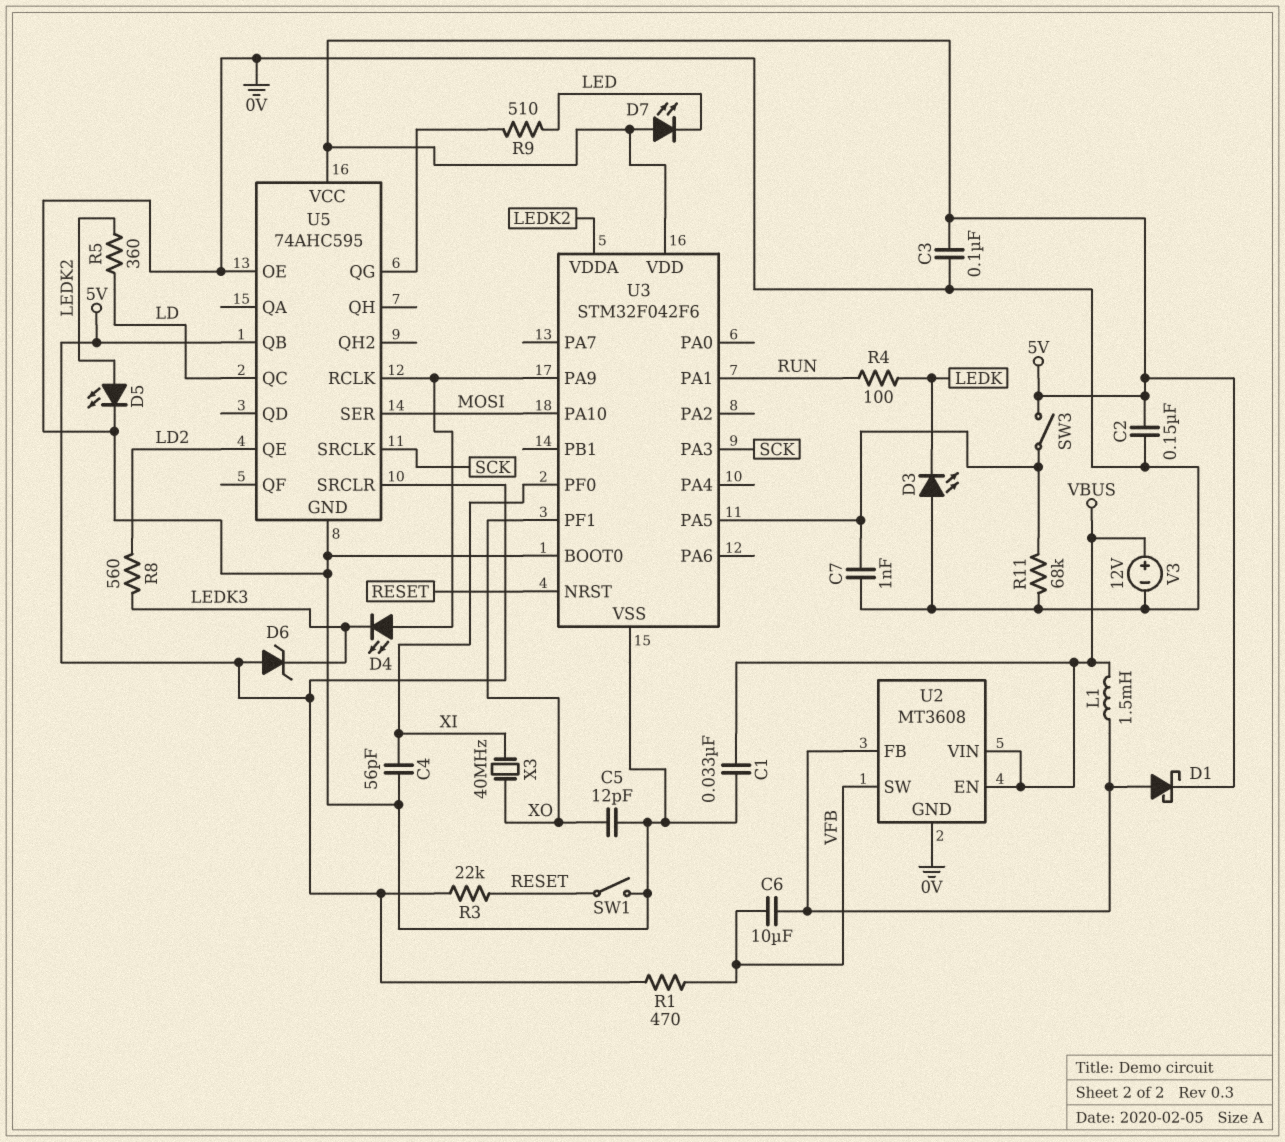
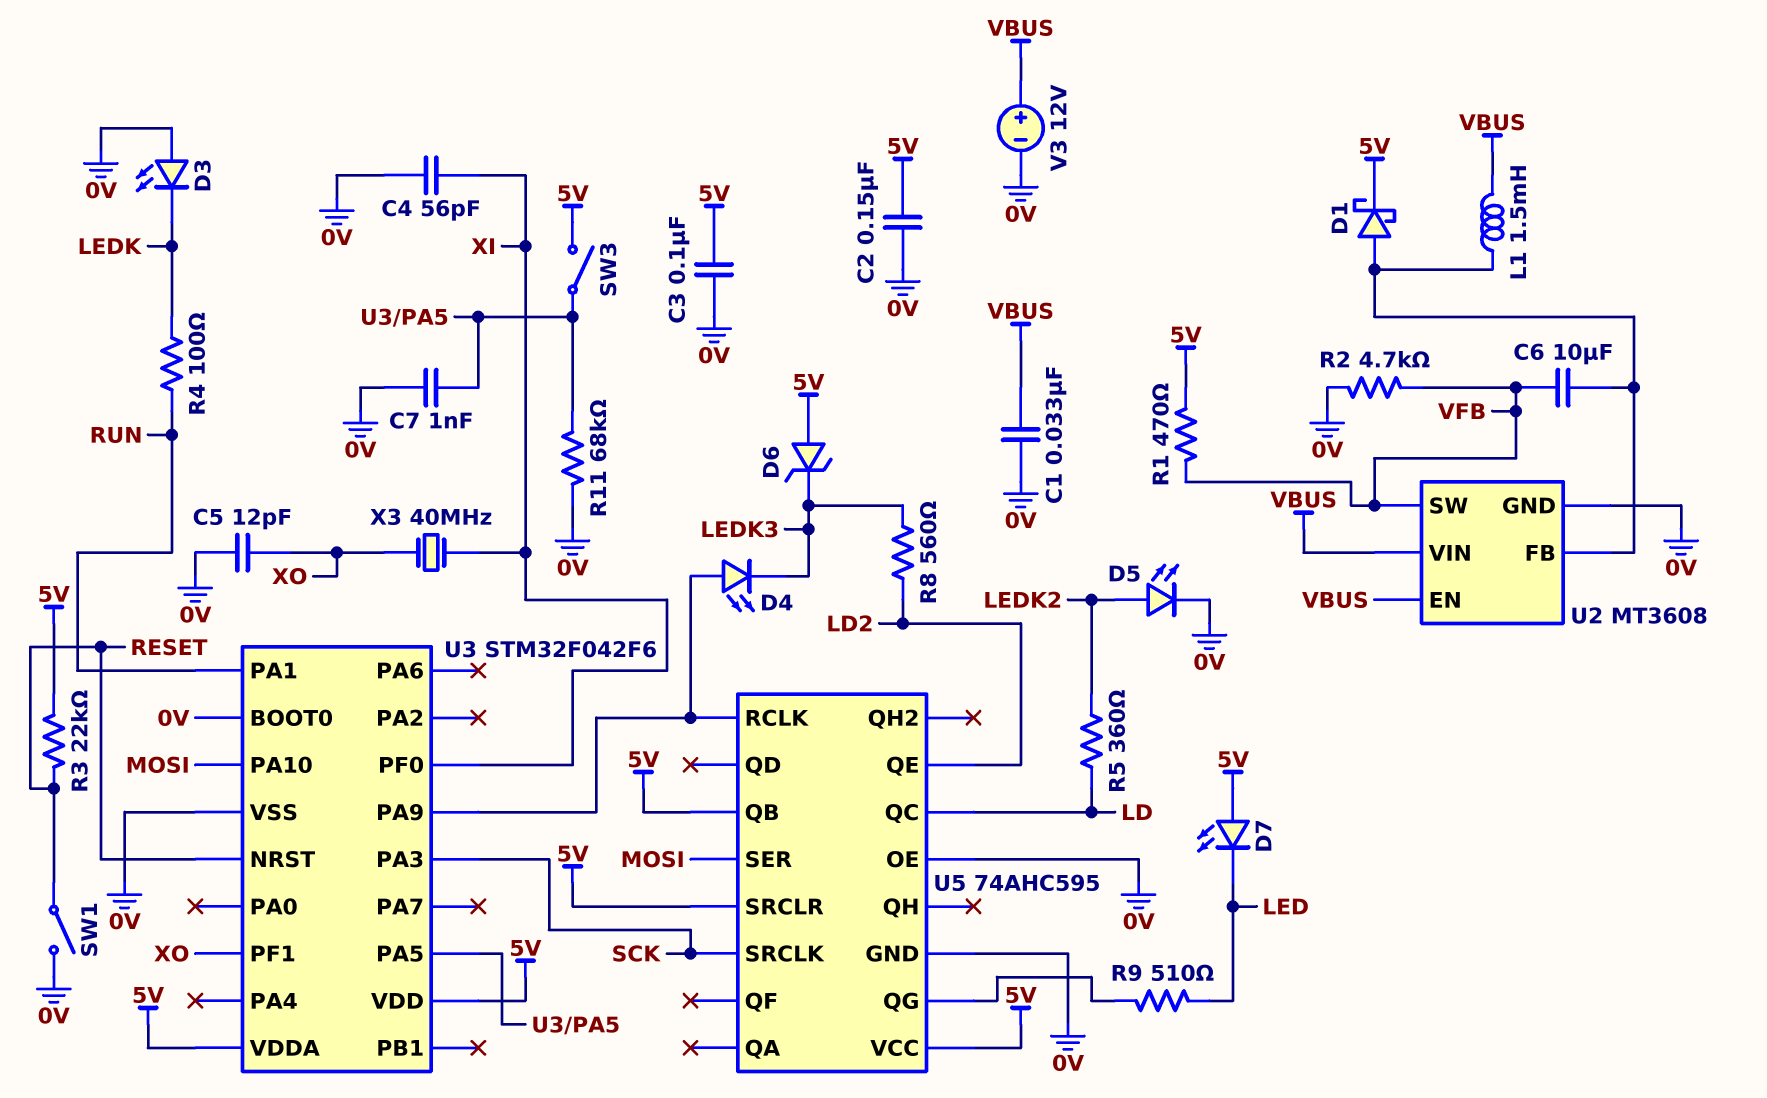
R2: none -> 4.7k (0V, VFB)
U3 pin VDDA: LEDK2 -> 5V

